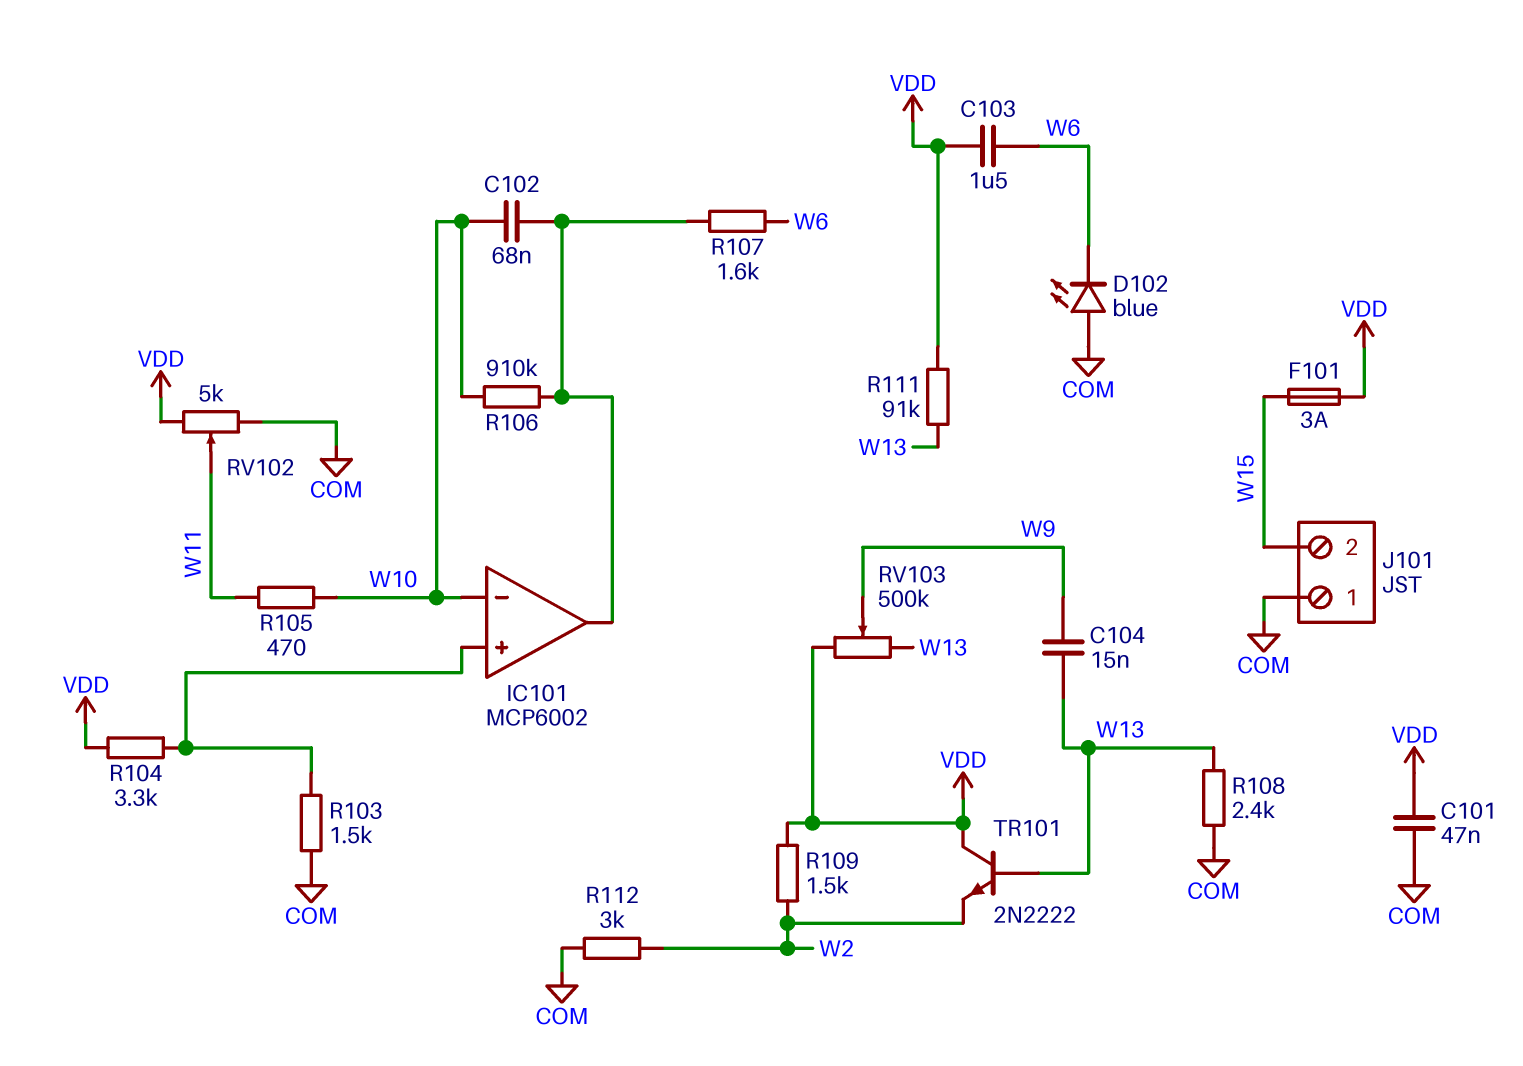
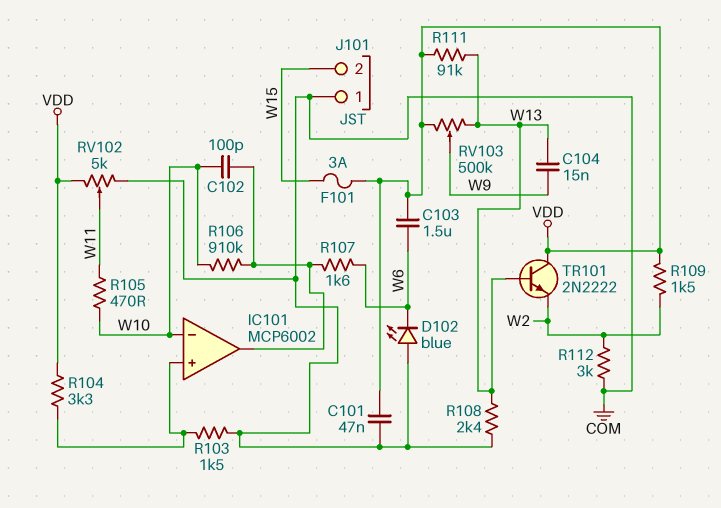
C102: 68nF (IC101/out, W10) -> 100pF (IC101/out, W10)

